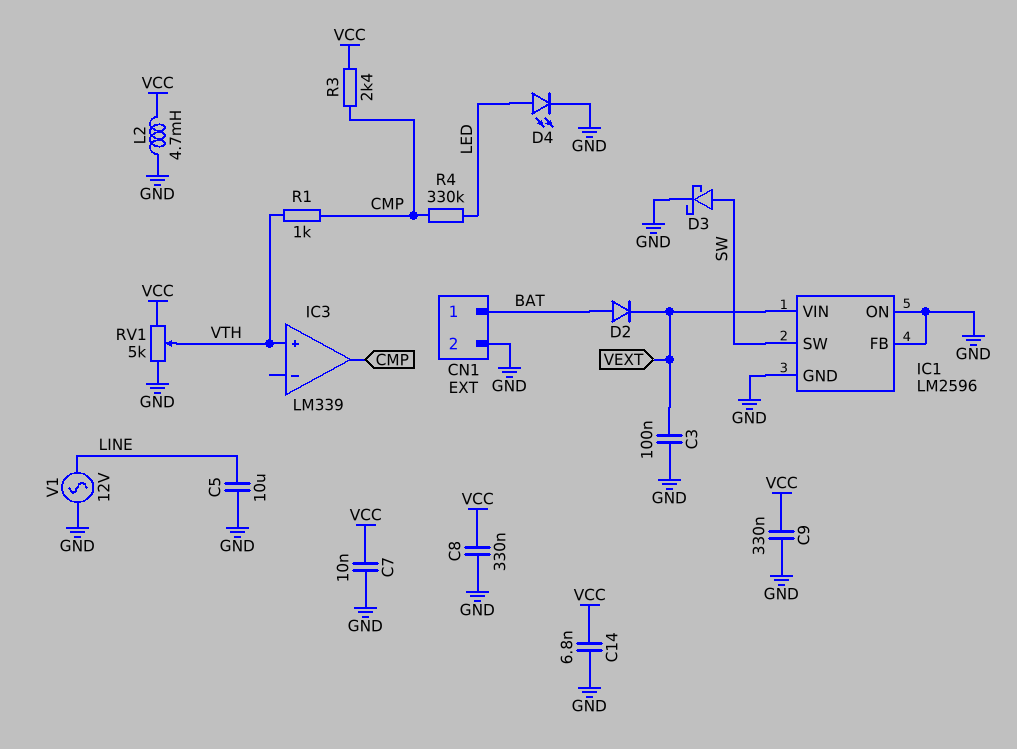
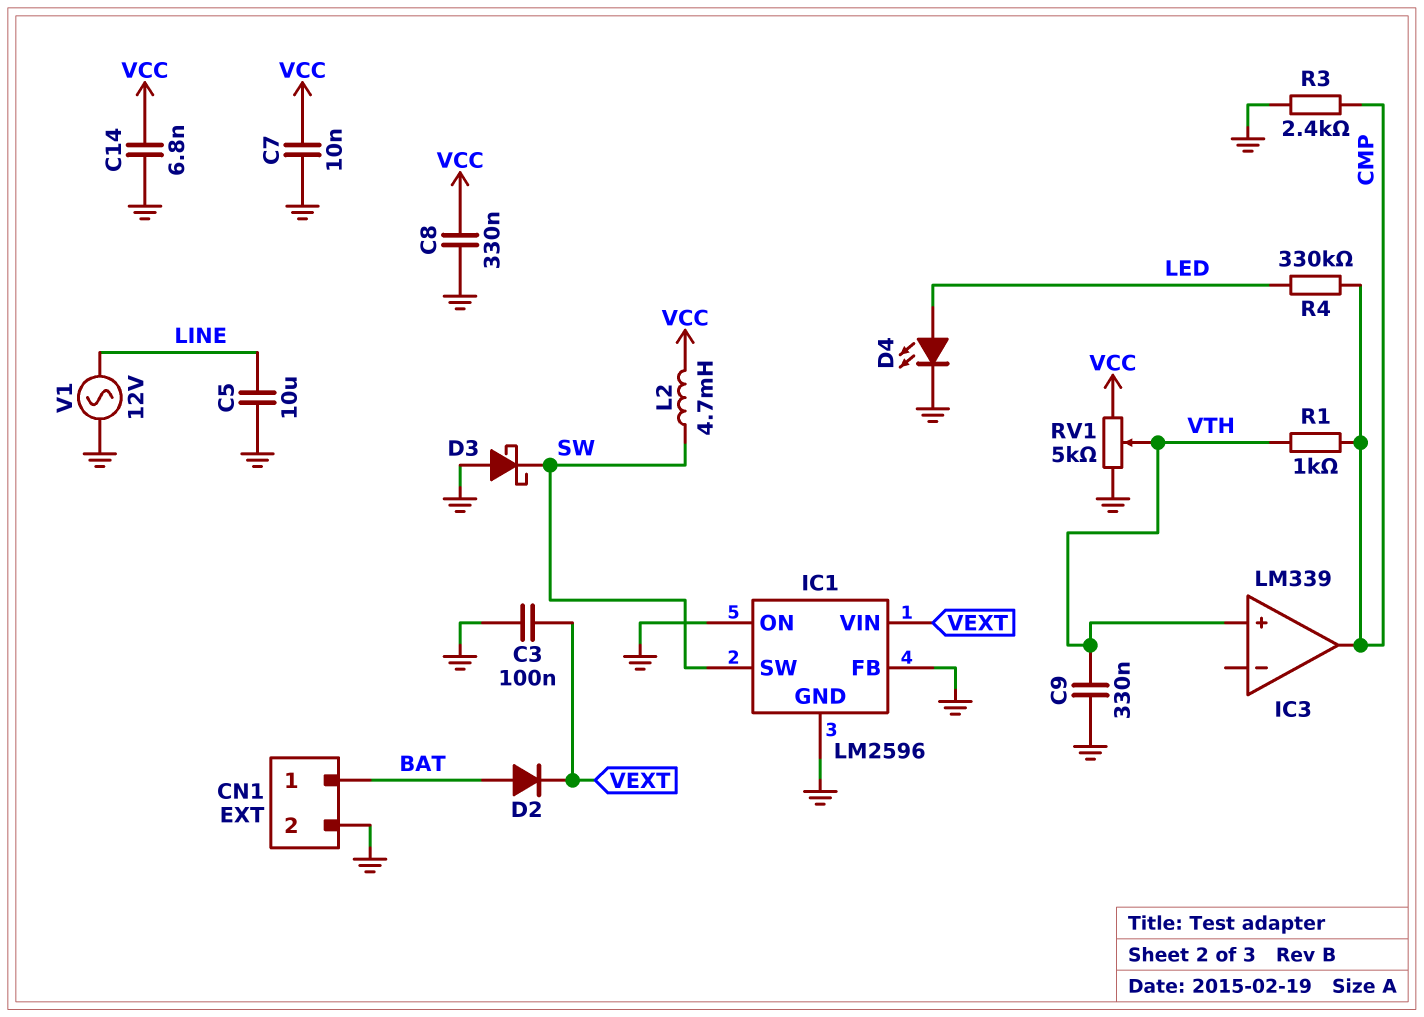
C9: 330nF (GND, VCC) -> 330nF (GND, VTH)
D3: schottky (A SW, K GND) -> schottky (A GND, K SW)
L2: 4.7mH (GND, VCC) -> 4.7mH (SW, VCC)
R3: 2.4k (CMP, VCC) -> 2.4k (CMP, GND)

